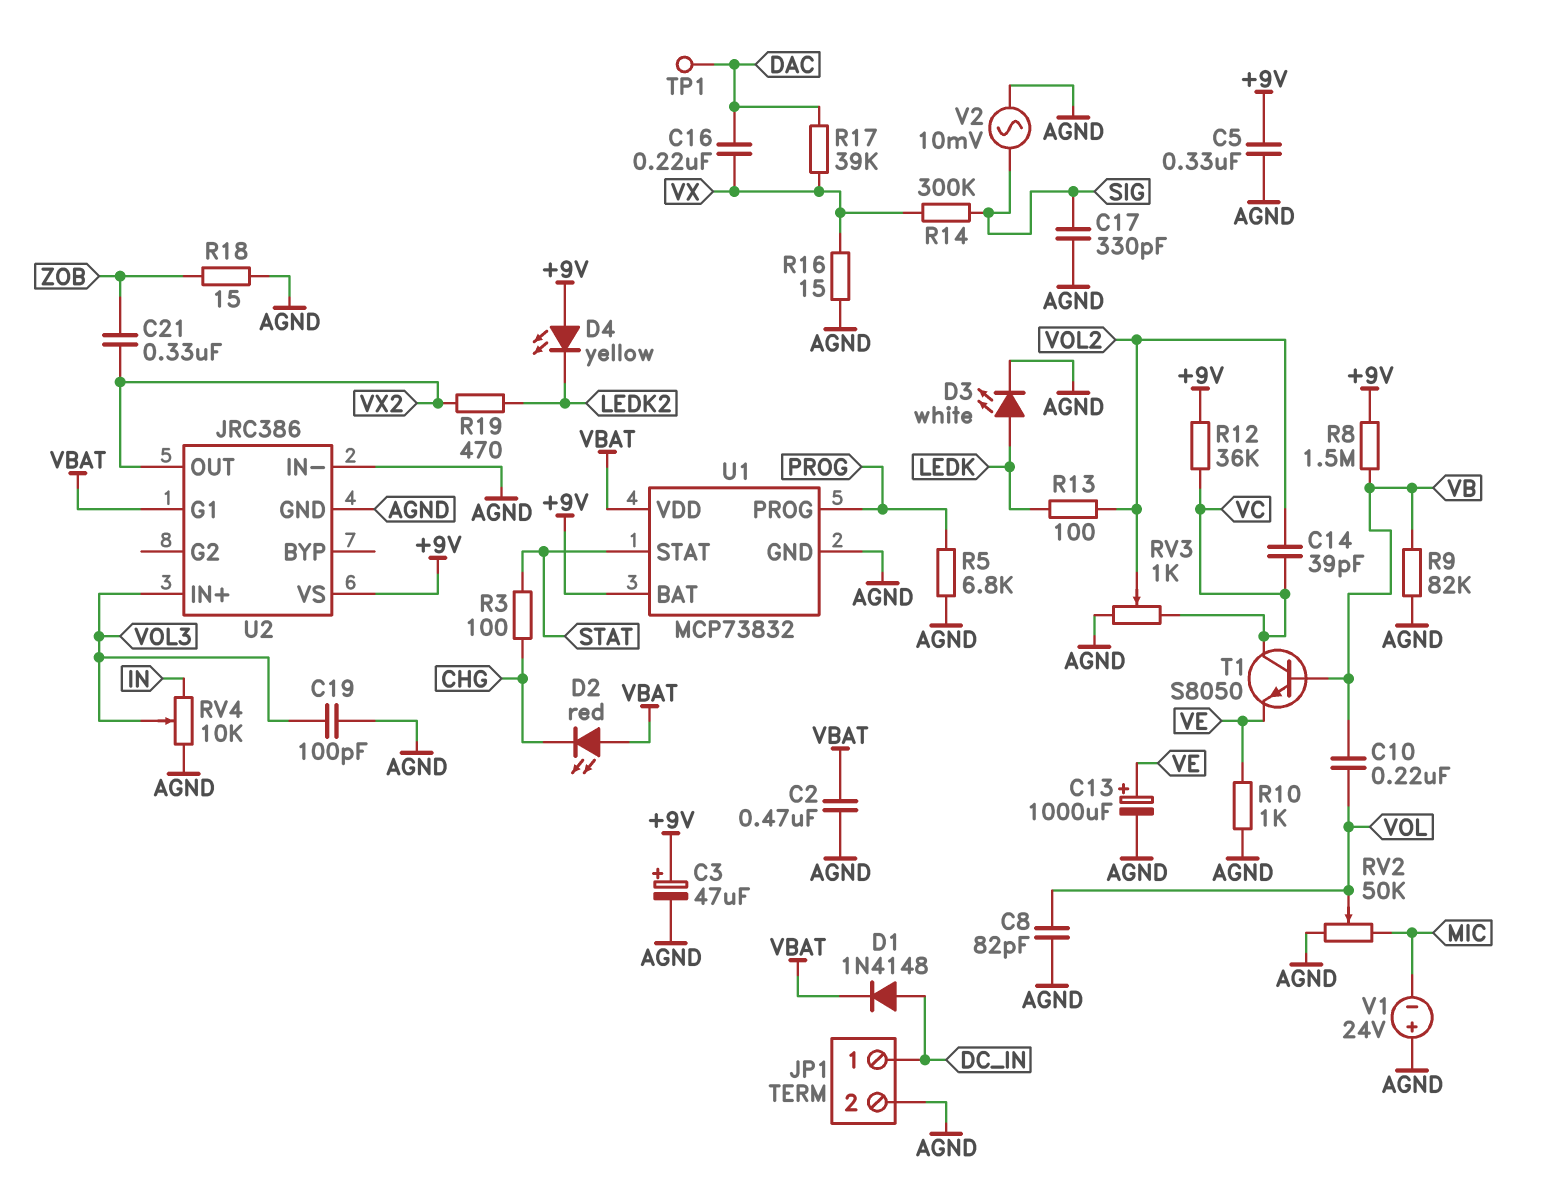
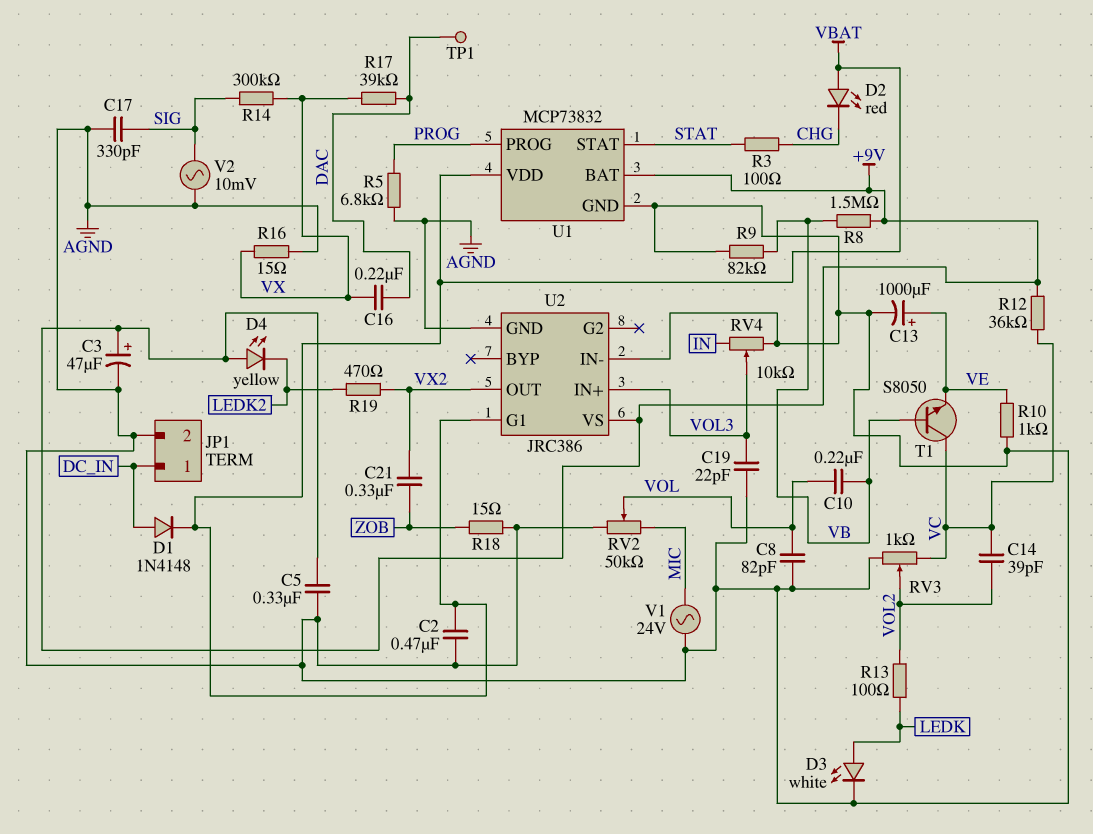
C19: 100pF (AGND, VOL3) -> 22pF (AGND, VOL3)
V1: 24V (plus AGND, minus MIC) -> AC 24V (AGND, MIC)

